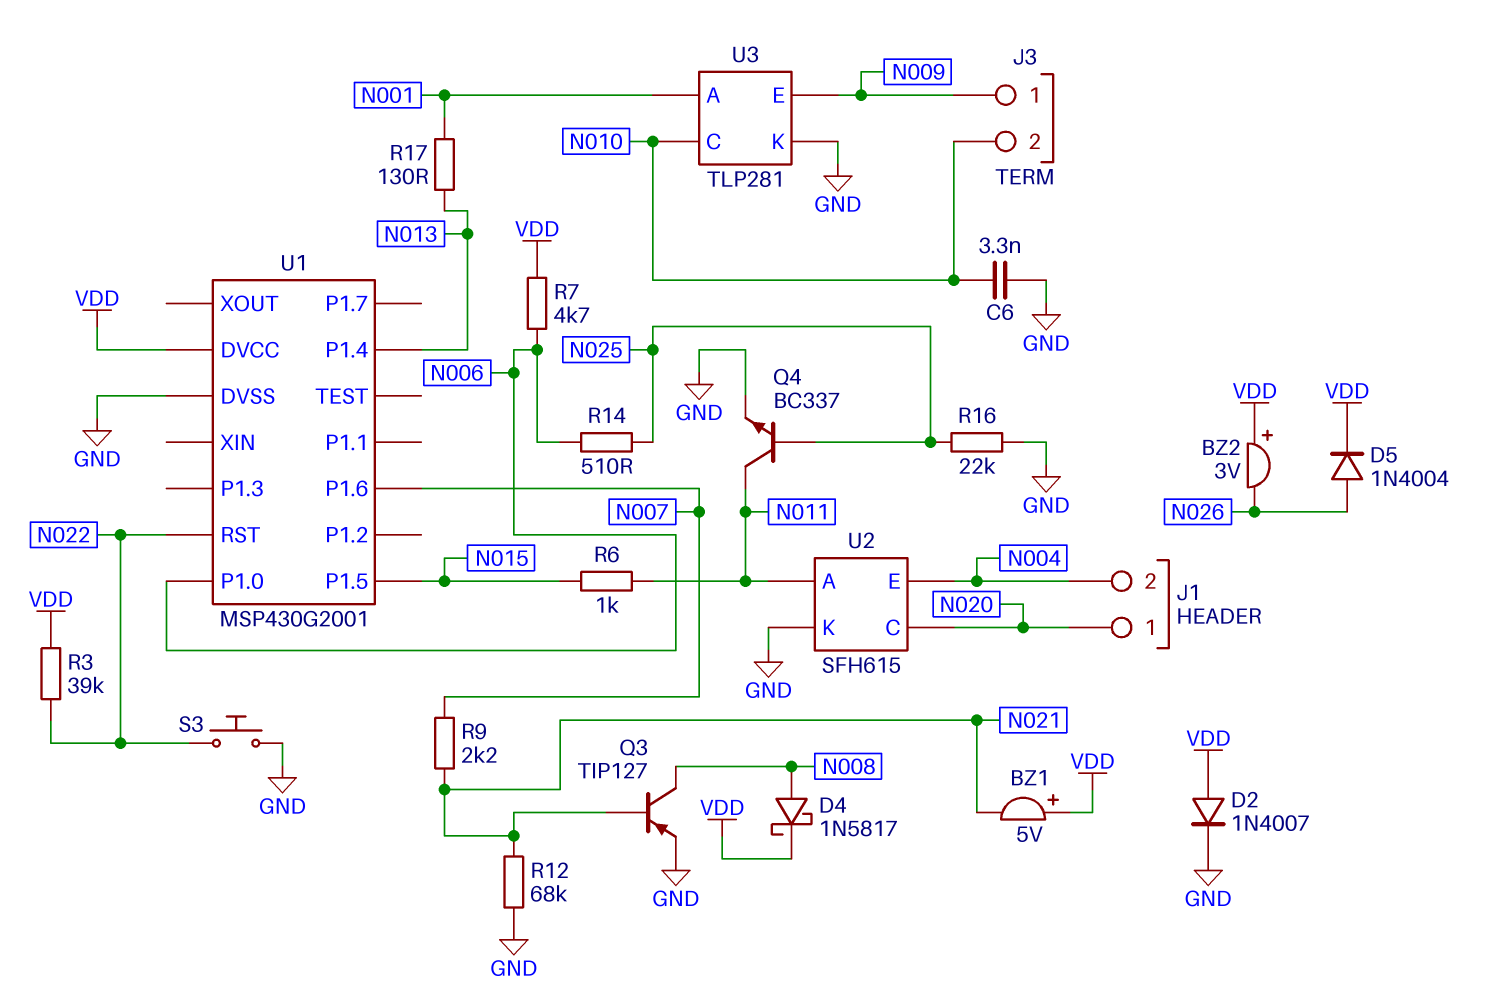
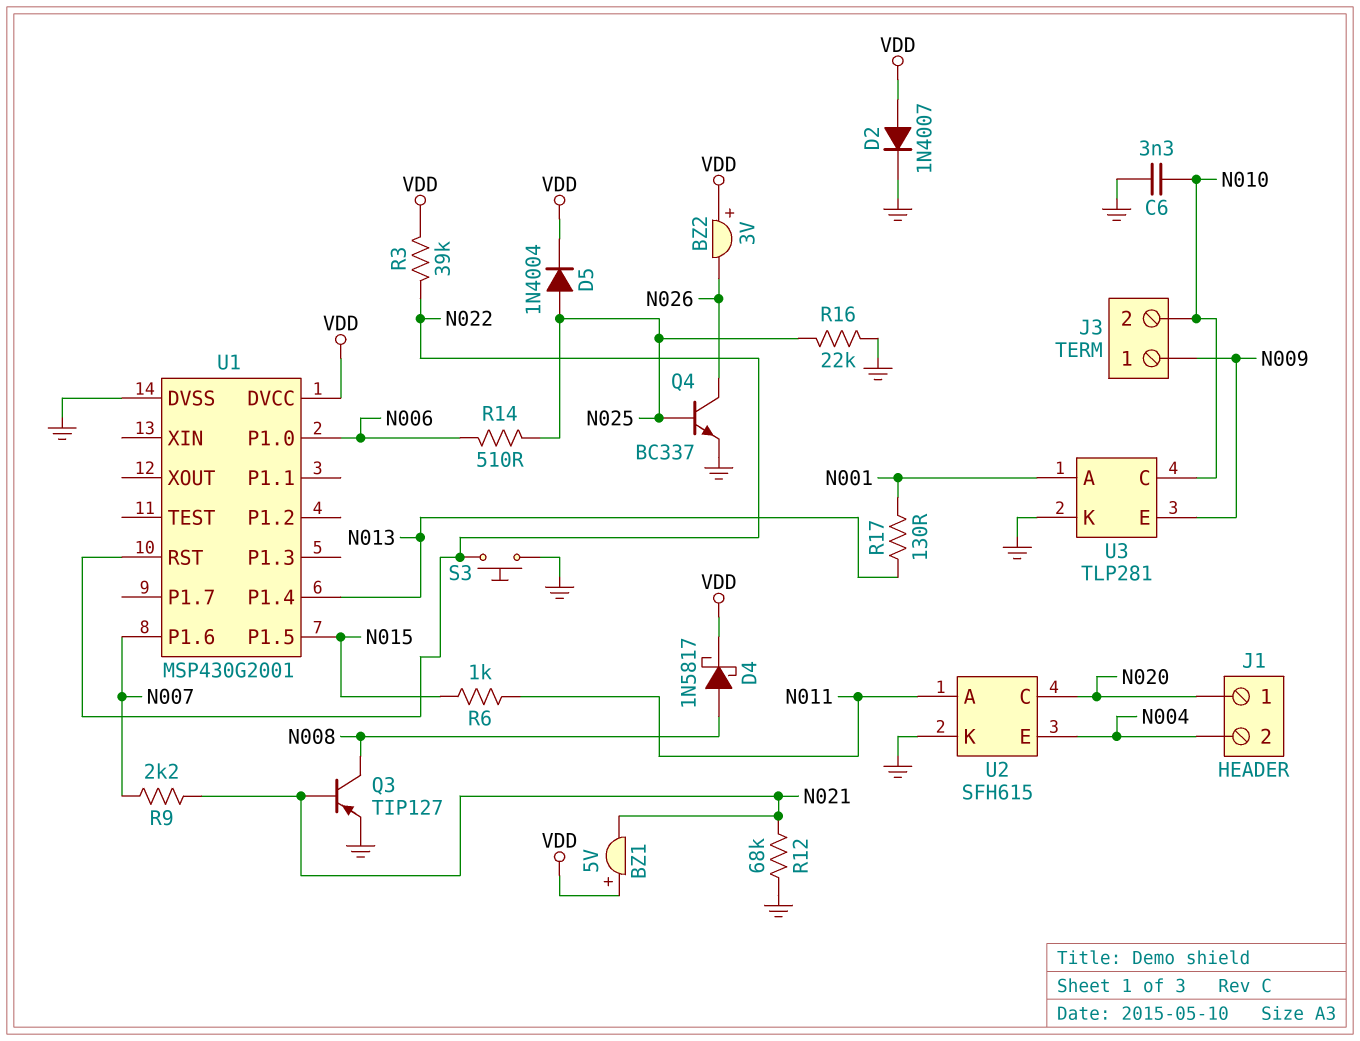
D5: diode 1N4004 (A N026, K VDD) -> diode 1N4004 (A N025, K VDD)
Q4: NPN BC337 (B N025, C N011, E GND) -> NPN BC337 (B N025, C N026, E GND)
R7: 4.7k (N006, VDD) -> none

